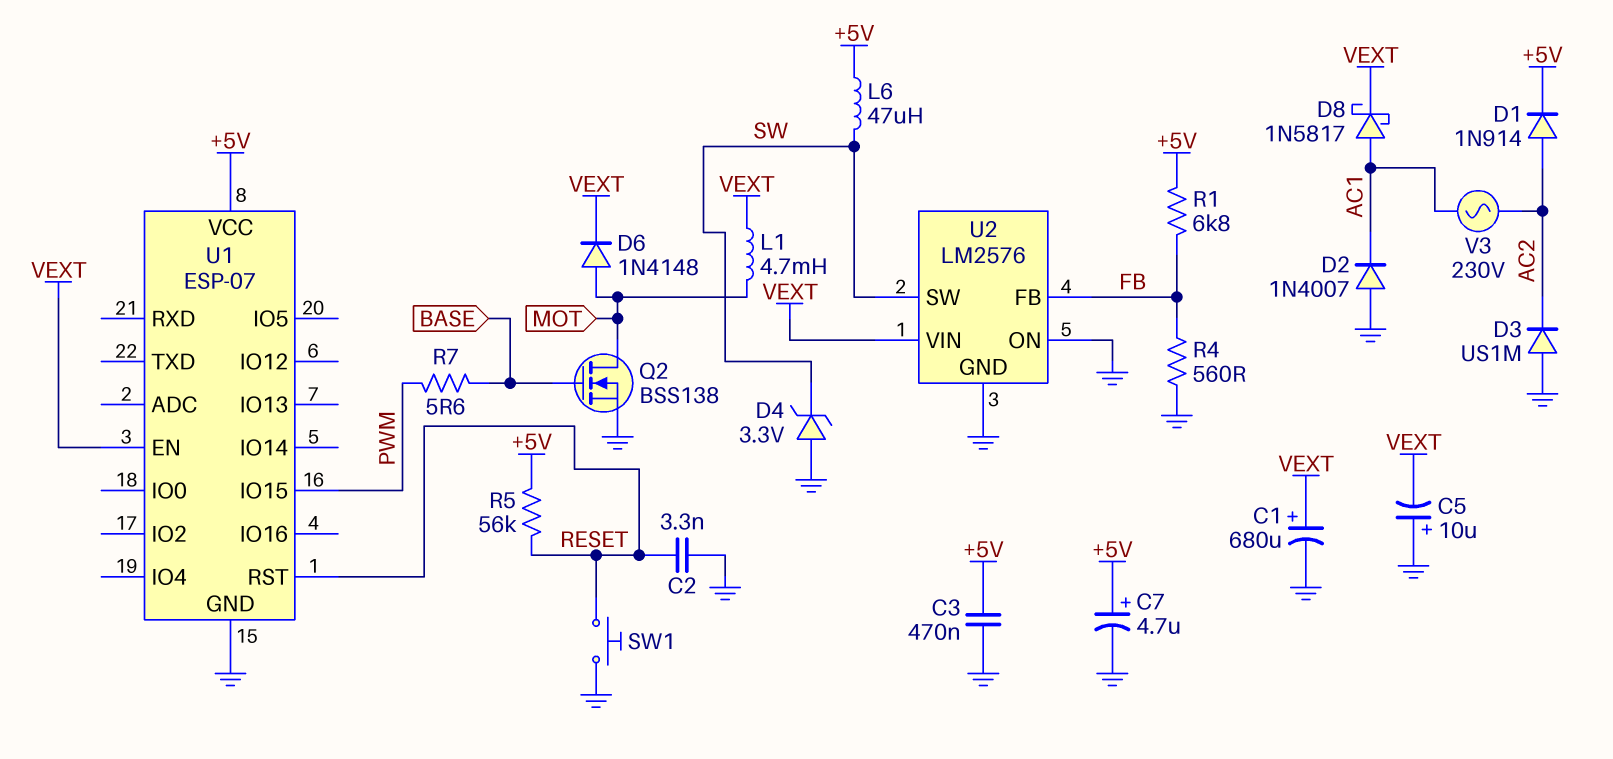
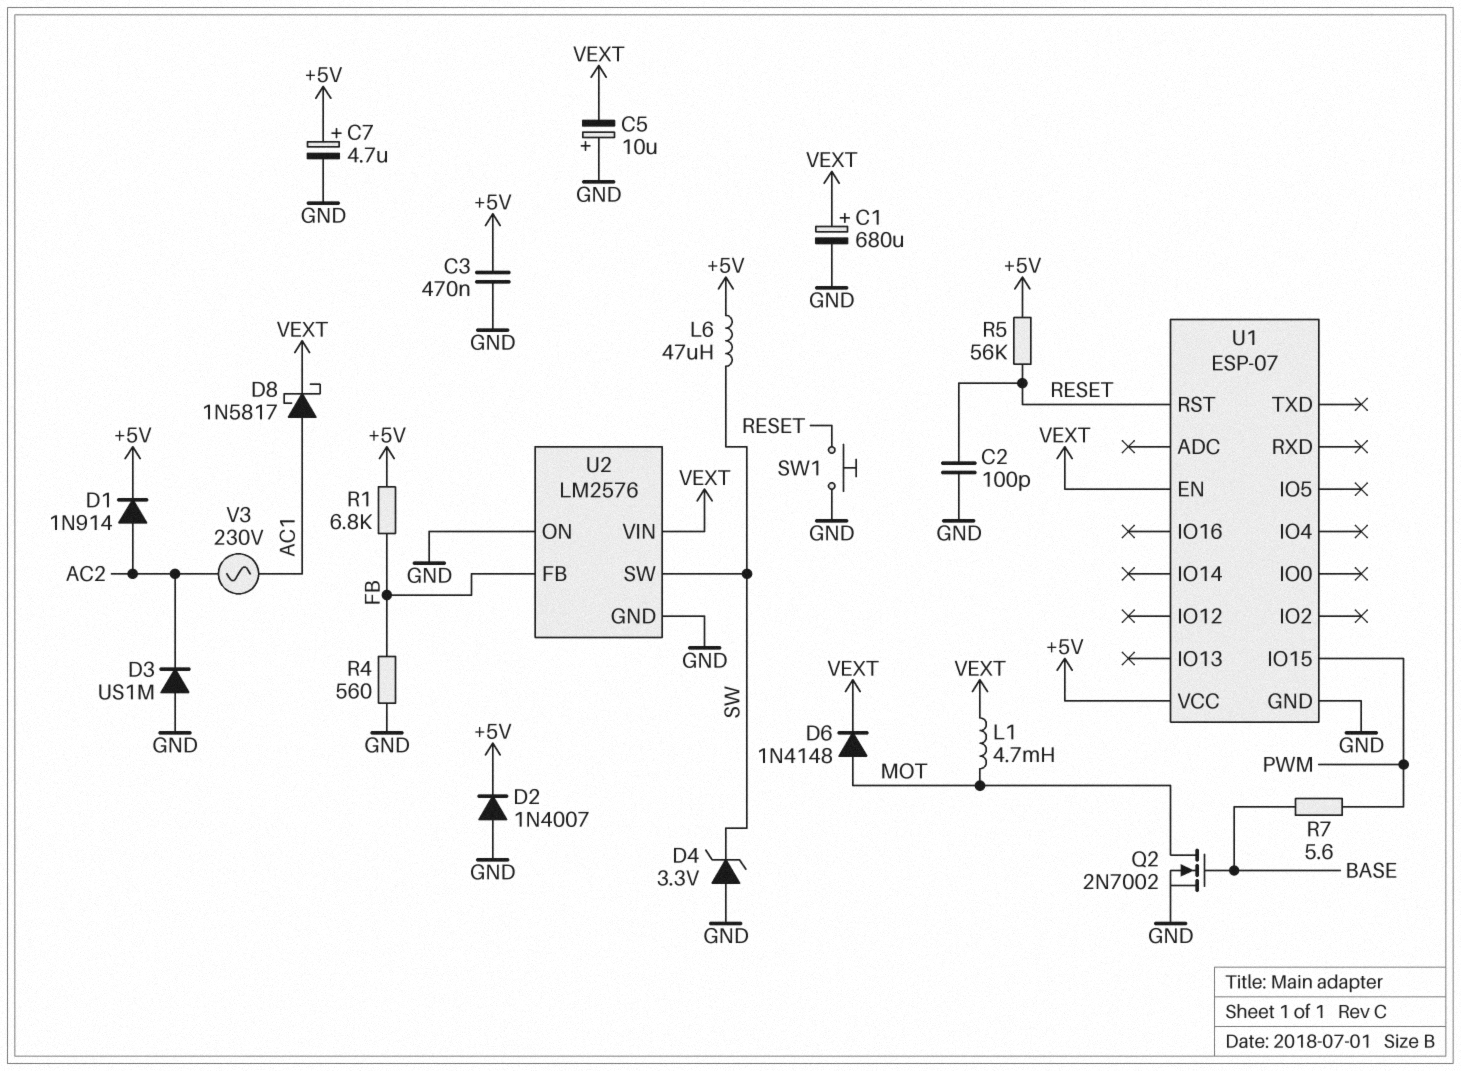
C2: 3.3nF (GND, RESET) -> 100pF (GND, RESET)
D2: diode 1N4007 (A GND, K AC1) -> diode 1N4007 (A GND, K +5V)
Q2: NMOS BSS138 (G BASE, D MOT, S GND) -> NMOS 2N7002 (G BASE, D MOT, S GND)

